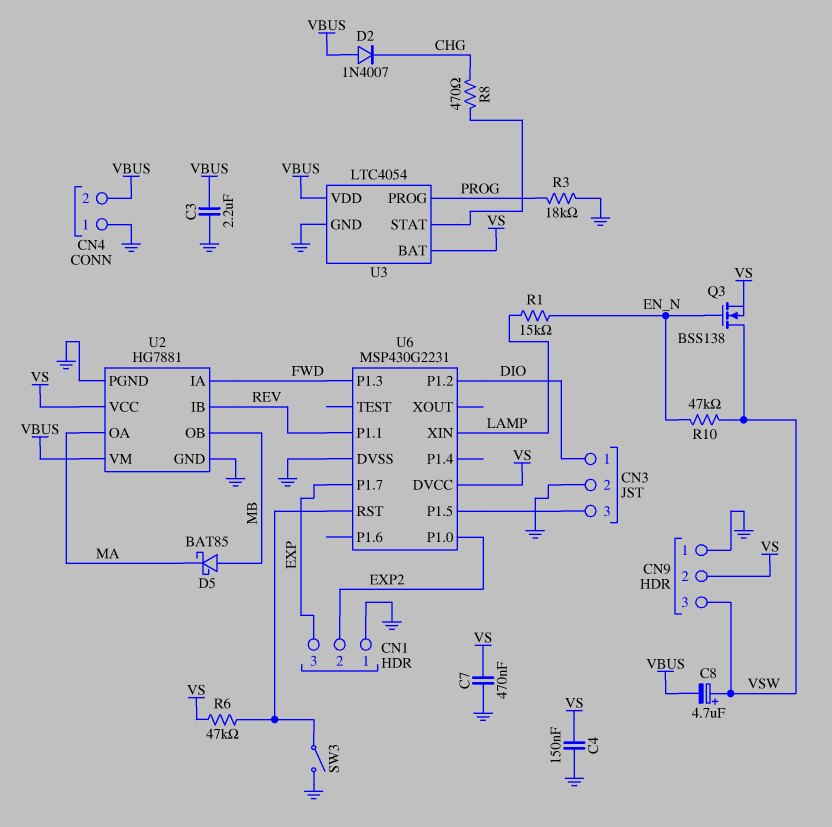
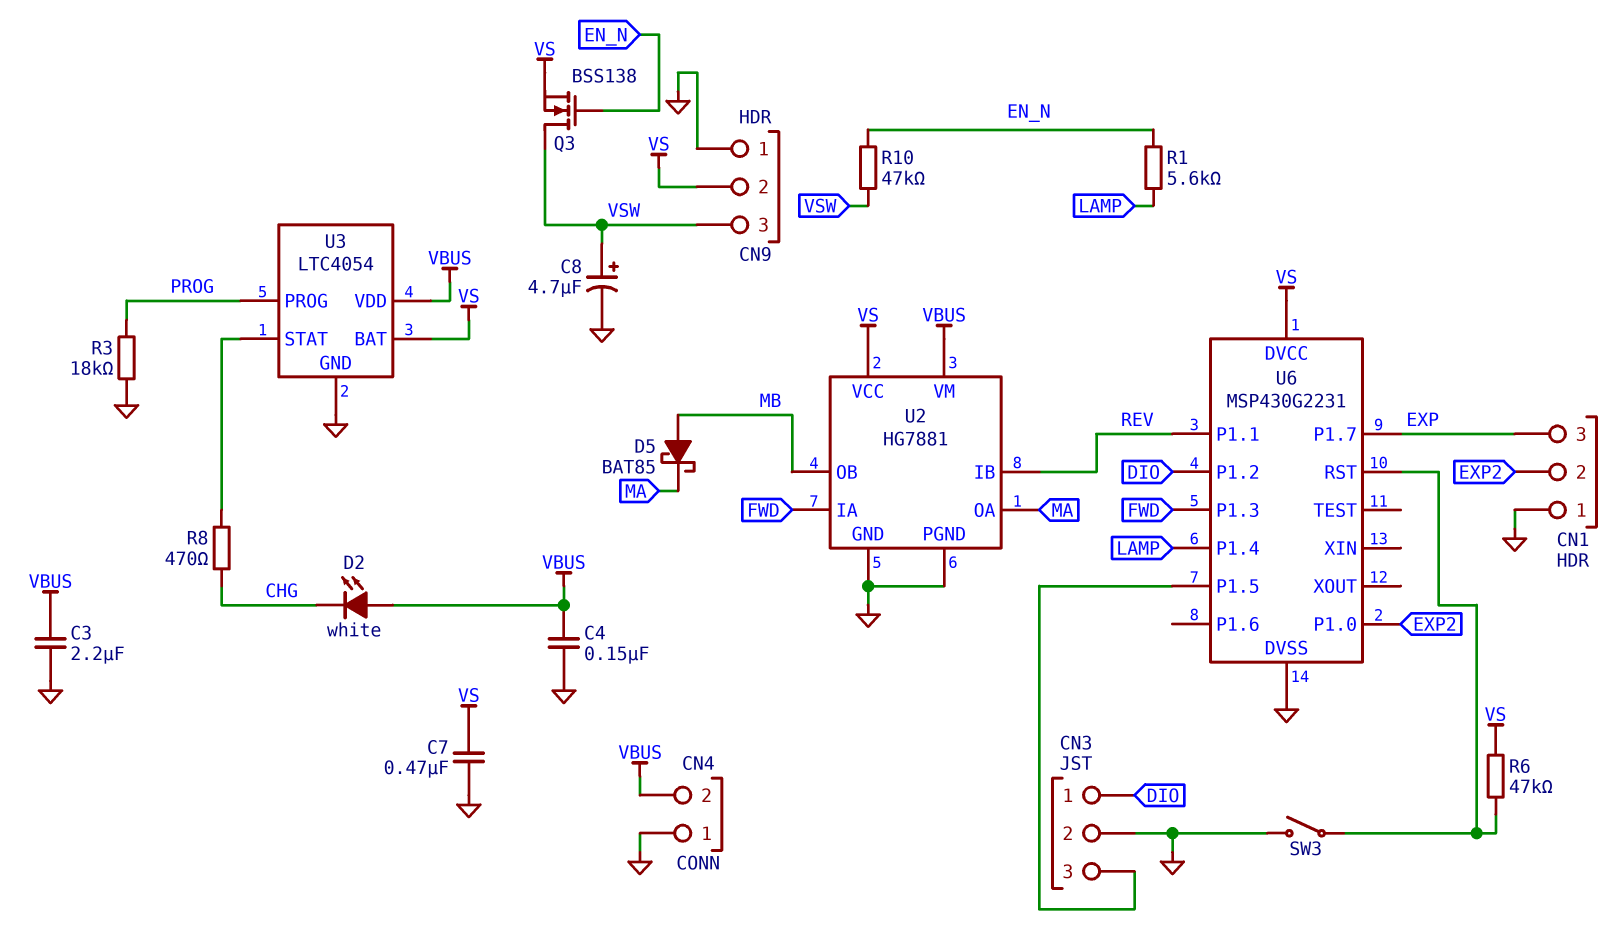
C4: 150nF (GND, VS) -> 150nF (GND, VBUS)
C8: 4.7uF (plus VSW, minus VBUS) -> 4.7uF (plus VSW, minus GND)
D2: diode 1N4007 (A VBUS, K CHG) -> LED white (A VBUS, K CHG)
R1: 15k (EN_N, LAMP) -> 5.6k (EN_N, LAMP)
U6 pin P1.4: none -> LAMP
U6 pin XIN: LAMP -> none

